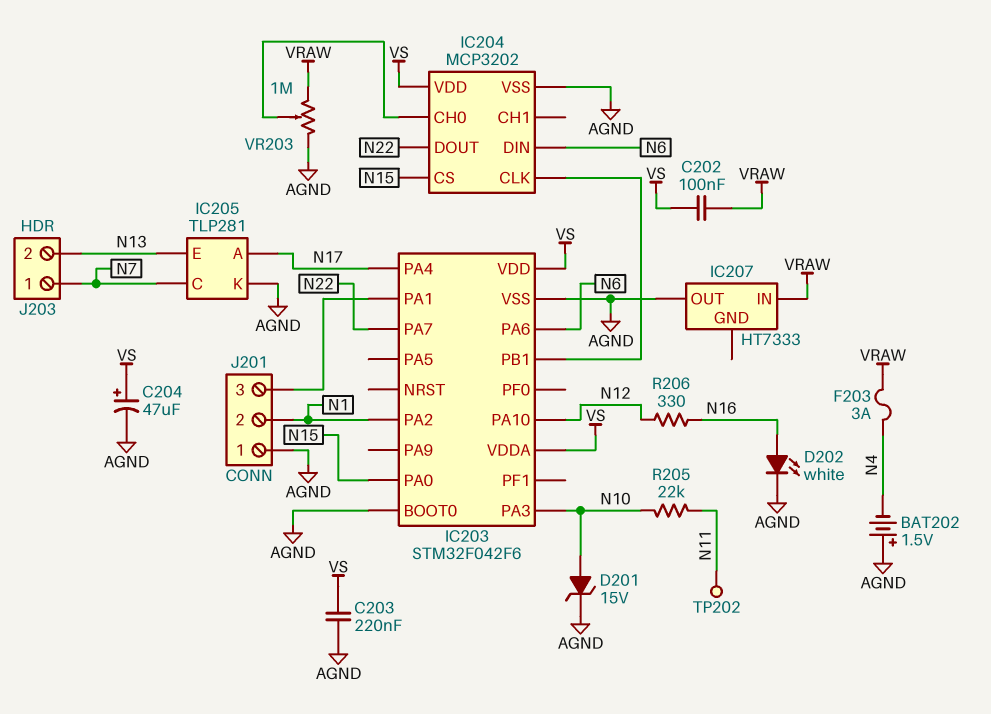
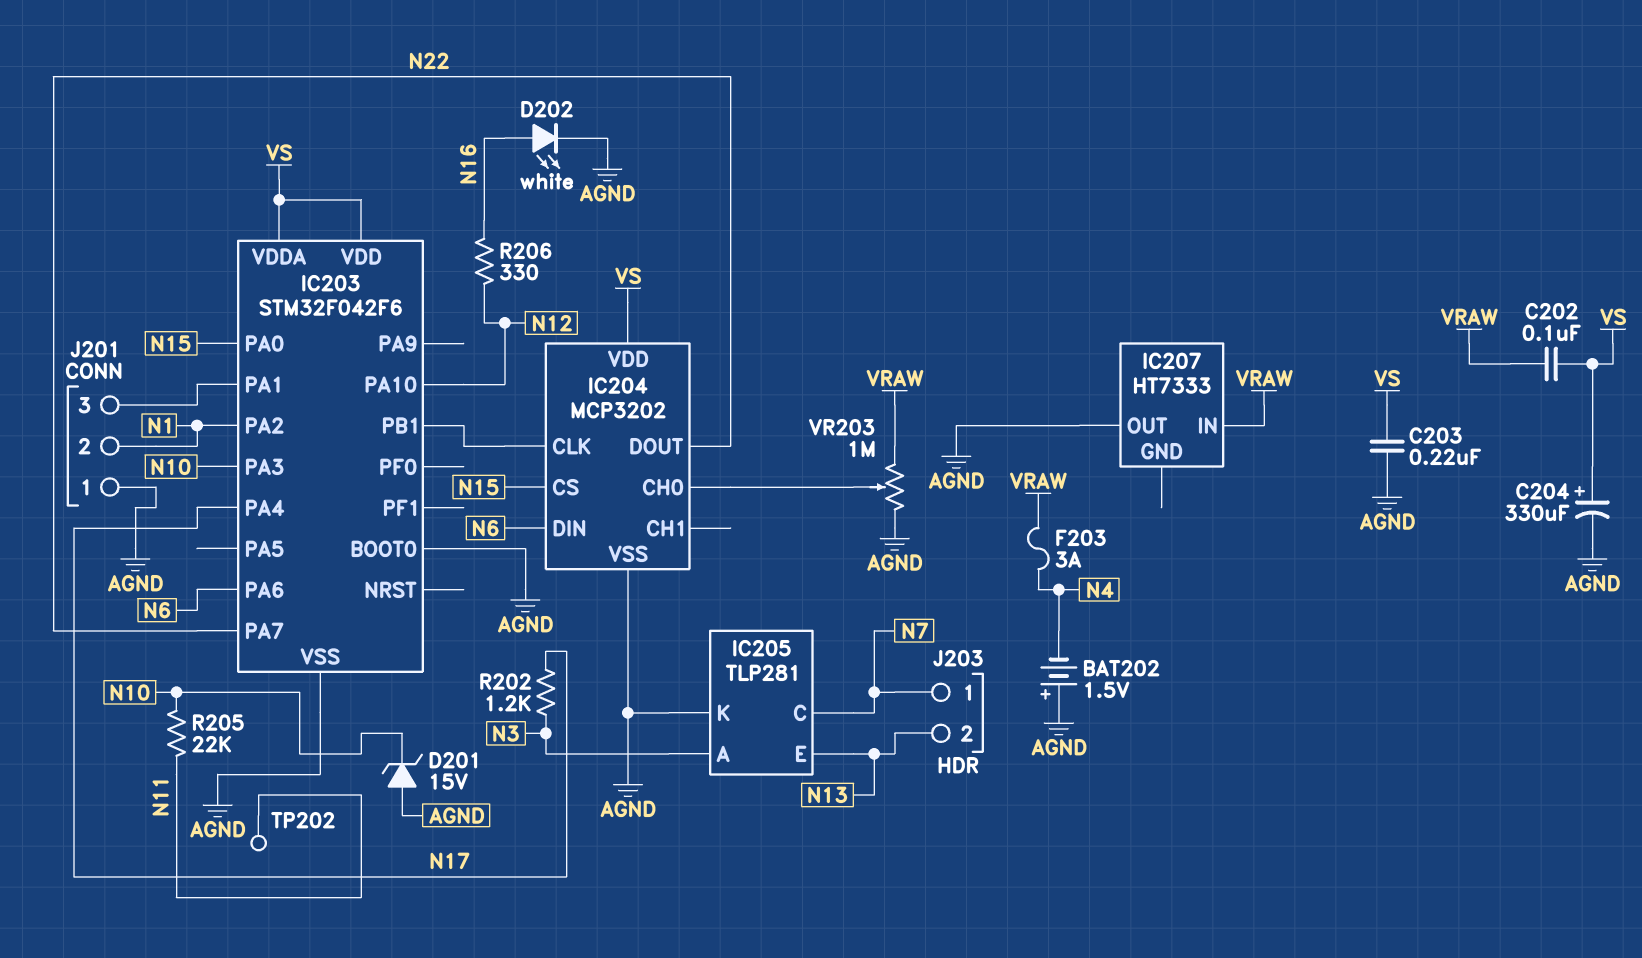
C204: 47uF (plus VS, minus AGND) -> 330uF (plus VS, minus AGND)
D201: zener 15V (A N10, K AGND) -> zener 15V (A AGND, K N10)
IC205 pin A: N17 -> N3
R202: none -> 1.2k (N3, N17)

